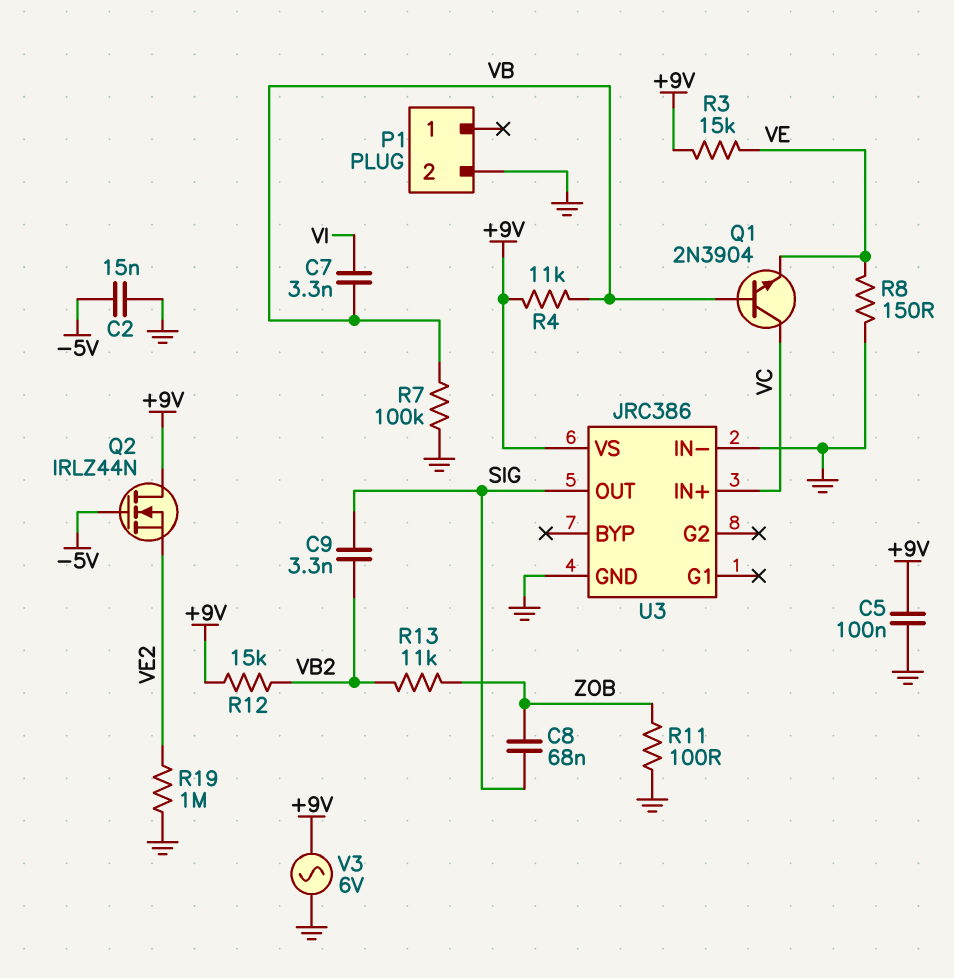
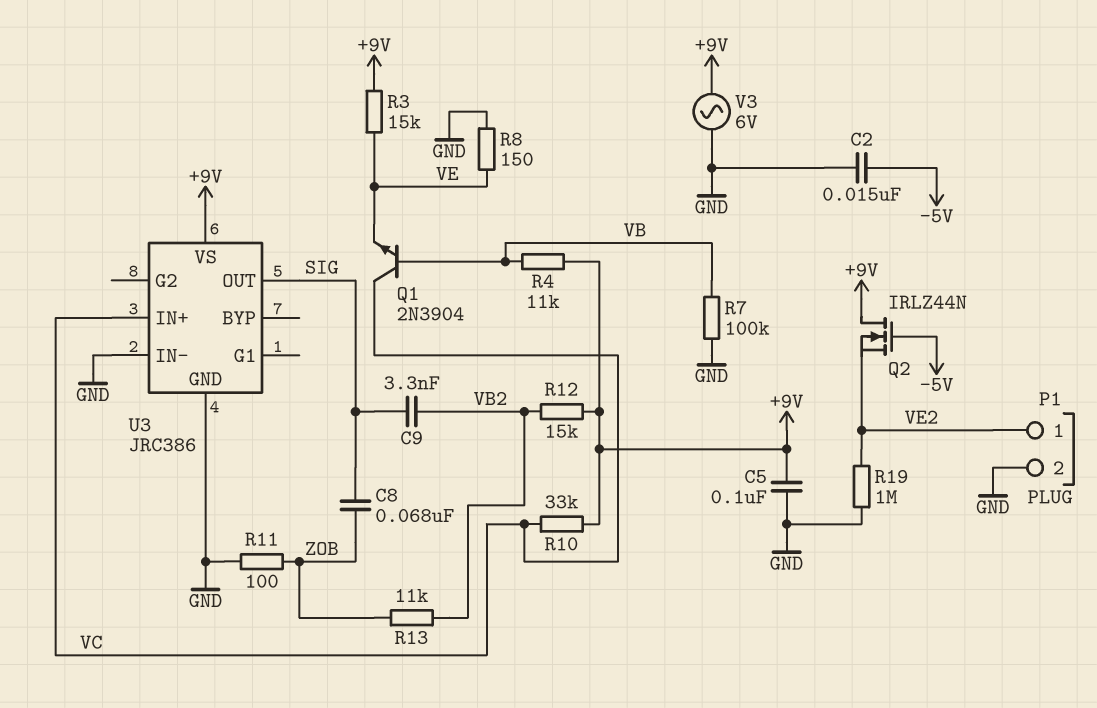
C7: 3.3nF (VB, VI) -> none
P1 pin 1: none -> VE2
R10: none -> 33k (+9V, VC)

